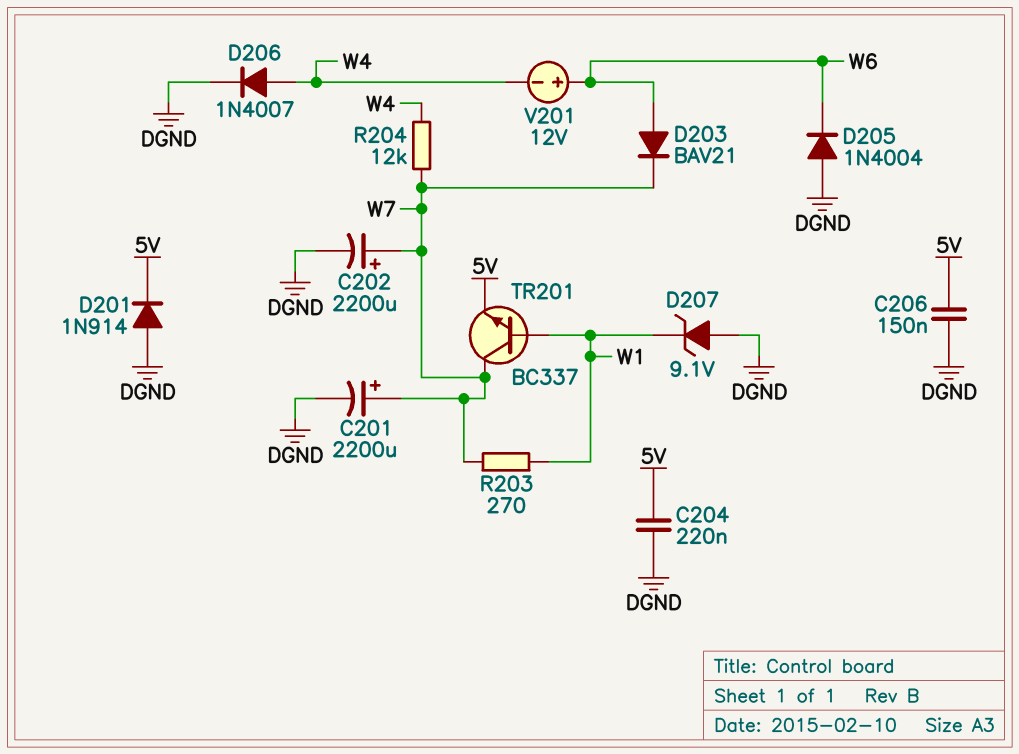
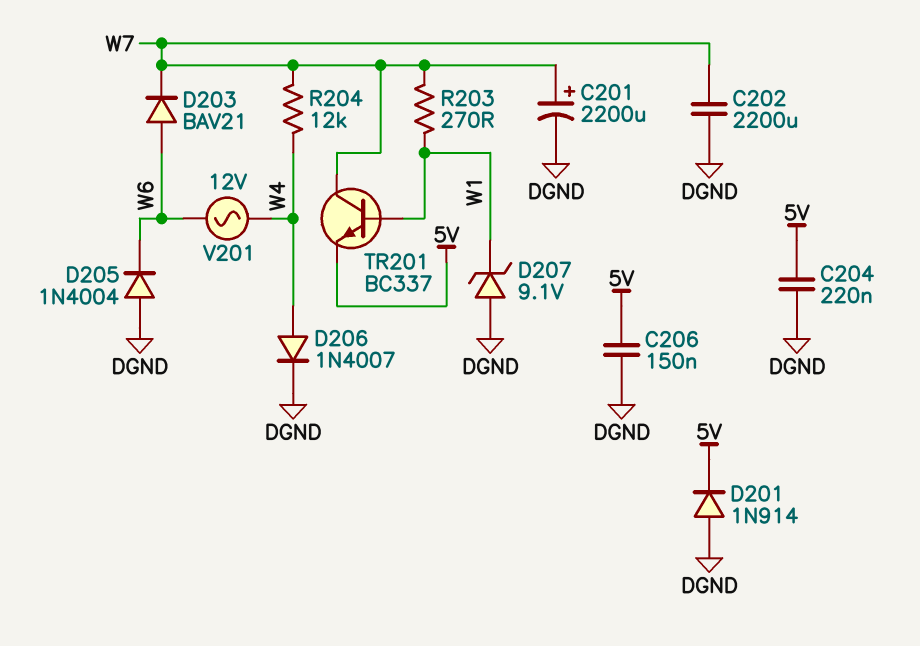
C202: 2200uF (plus W7, minus DGND) -> 2200uF (DGND, W7)
V201: 12V (plus W6, minus W4) -> AC 12V (W4, W6)

